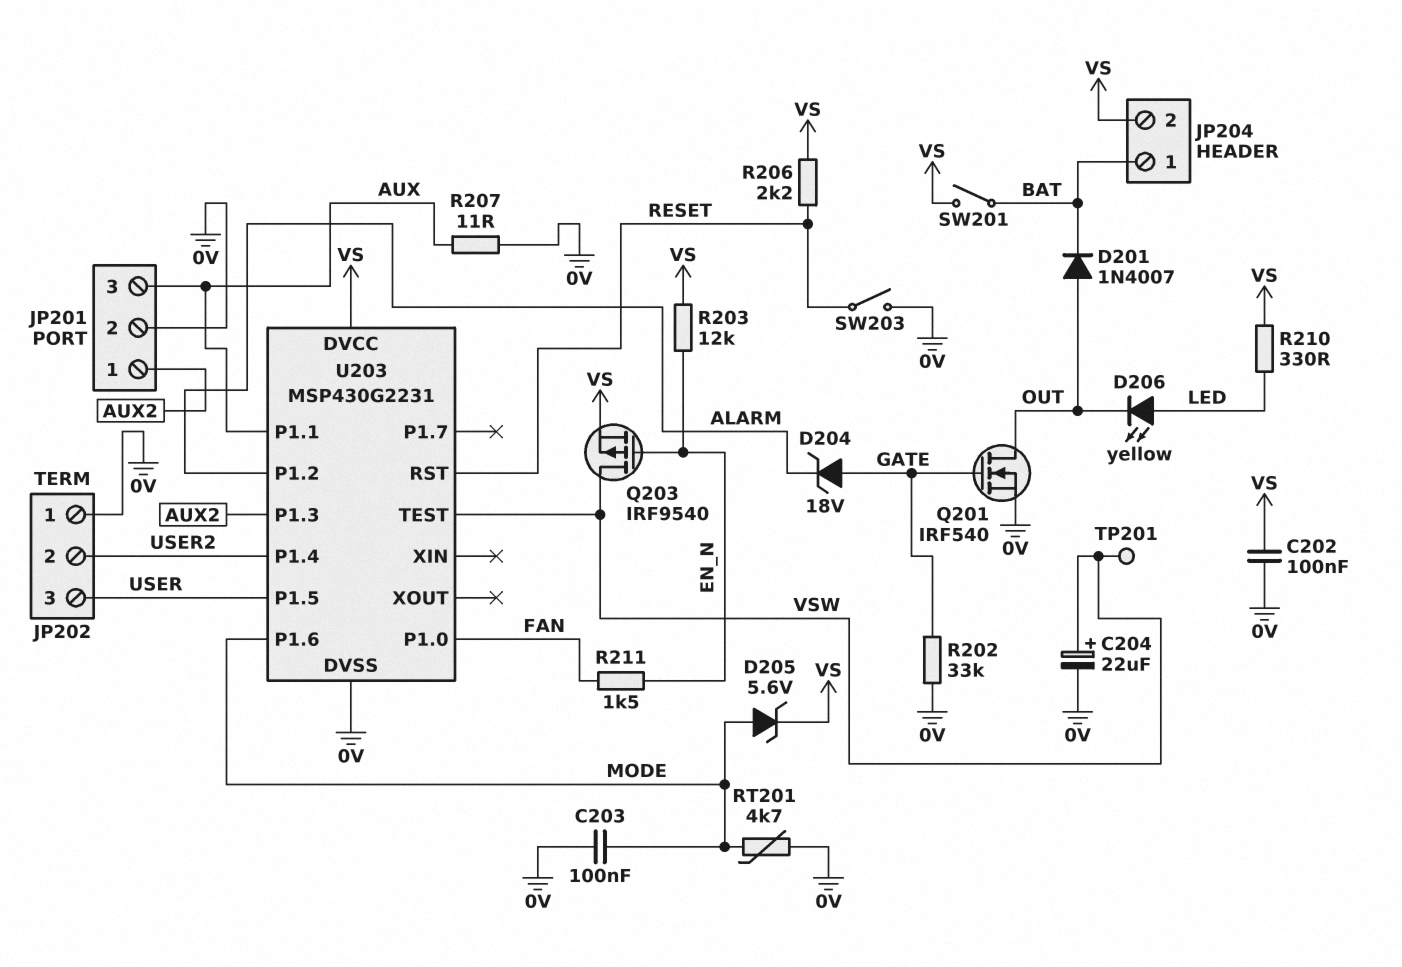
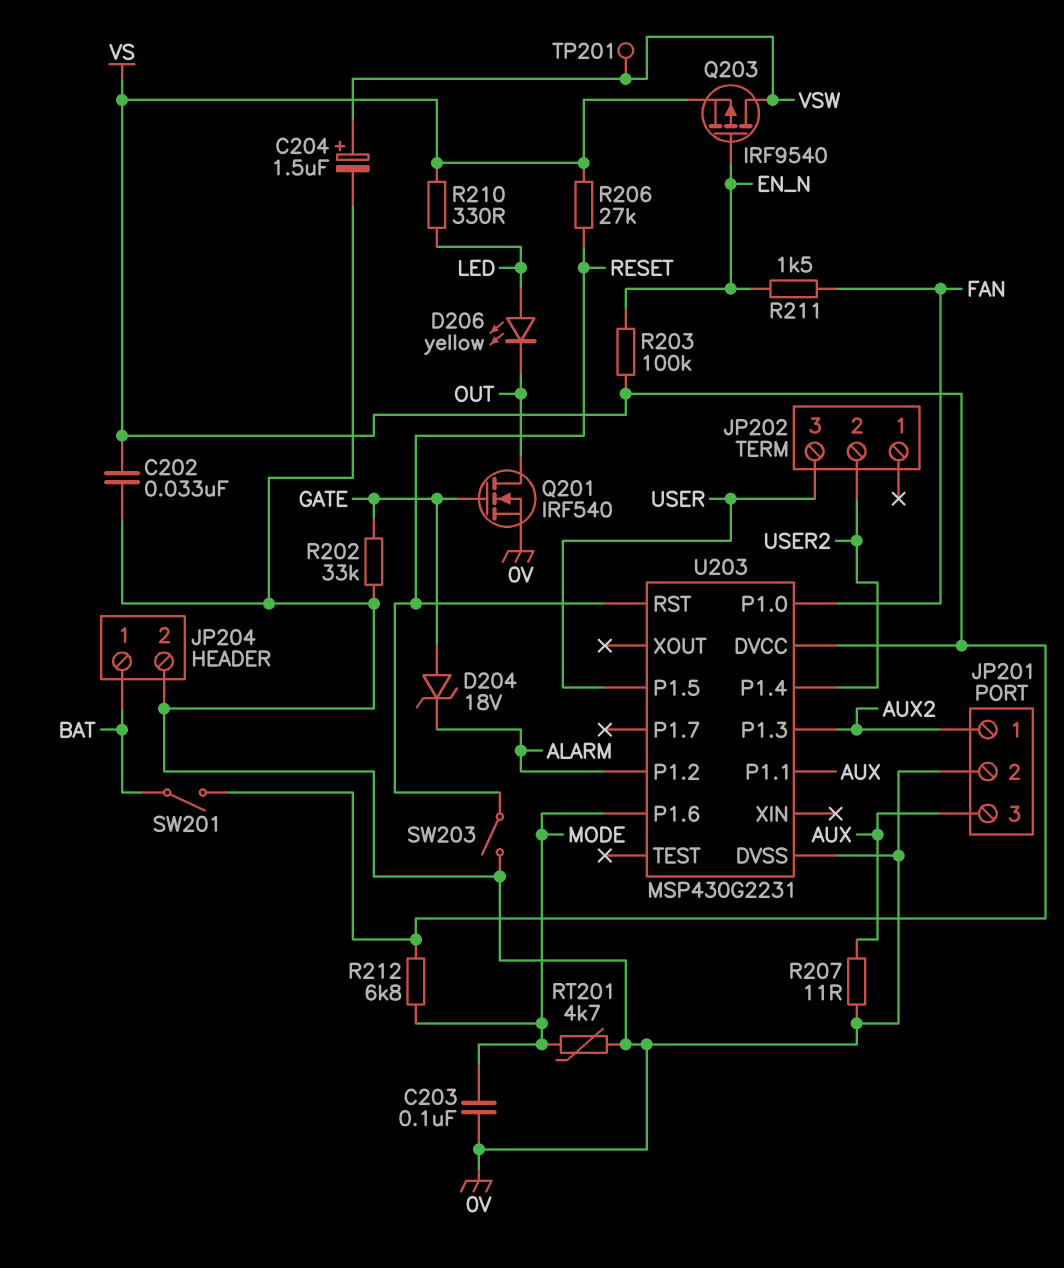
C202: 100nF (0V, VS) -> 33nF (0V, VS)
C204: 22uF (plus VSW, minus 0V) -> 1.5uF (plus VSW, minus 0V)
D201: diode 1N4007 (A OUT, K BAT) -> none
D205: zener 5.6V (A MODE, K VS) -> none
JP202 pin 1: 0V -> none
JP204 pin 2: VS -> 0V
R203: 12k (EN_N, VS) -> 100k (EN_N, VS)
R206: 2.2k (RESET, VS) -> 27k (RESET, VS)
R212: none -> 6.8k (MODE, VS)
U203 pin TEST: VSW -> none

